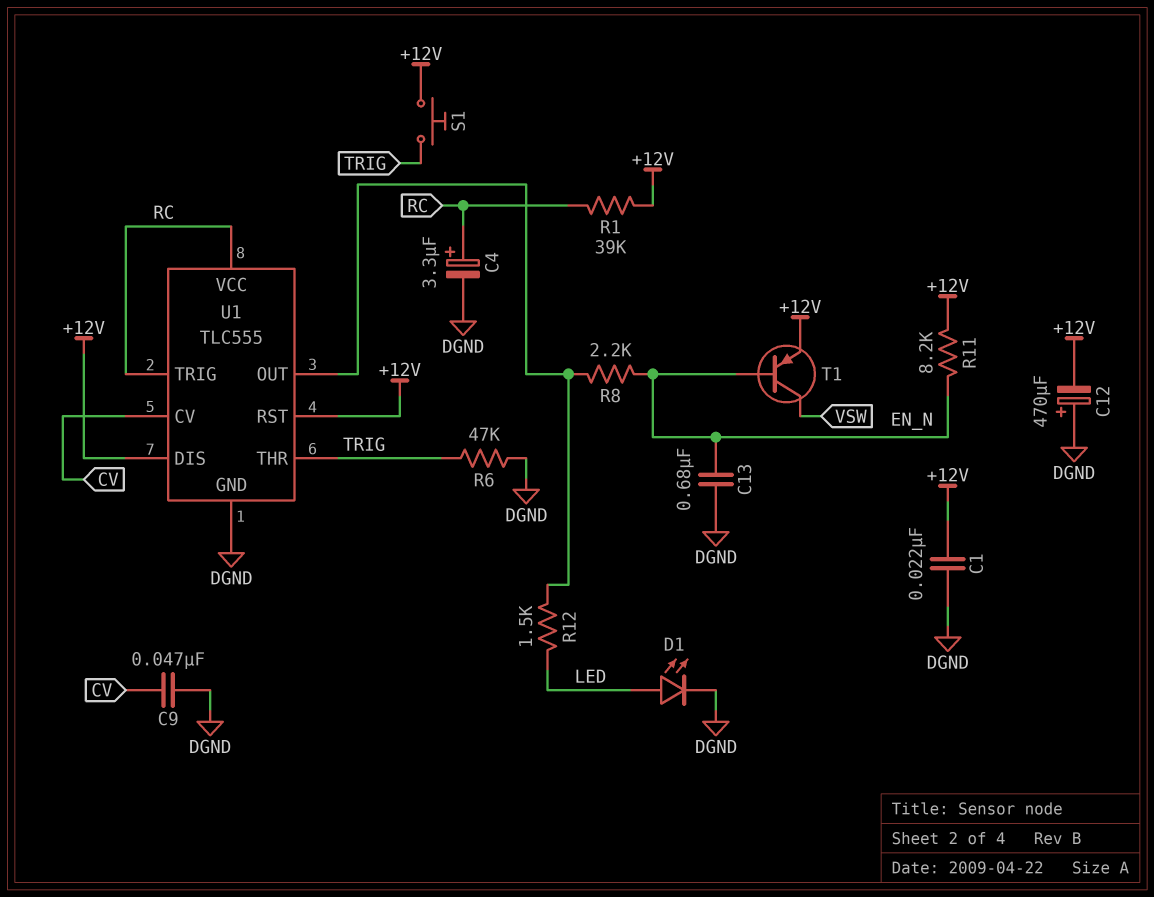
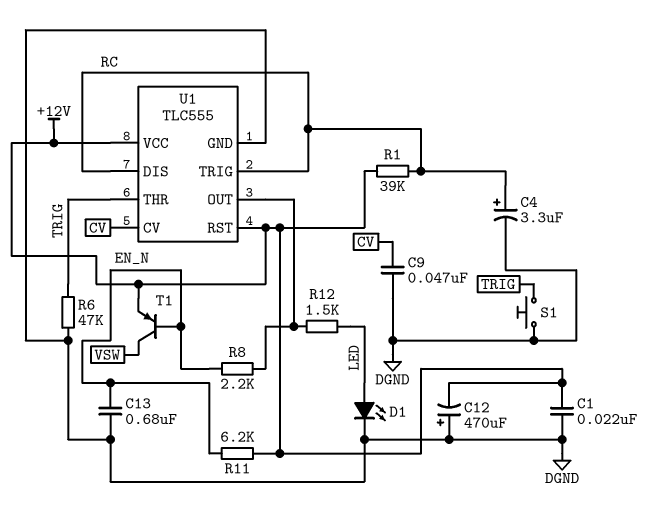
R11: 8.2k (+12V, EN_N) -> 6.2k (+12V, EN_N)
S1: button (+12V, TRIG) -> button (DGND, TRIG)
U1 pin DIS: +12V -> RC
U1 pin VCC: RC -> +12V

